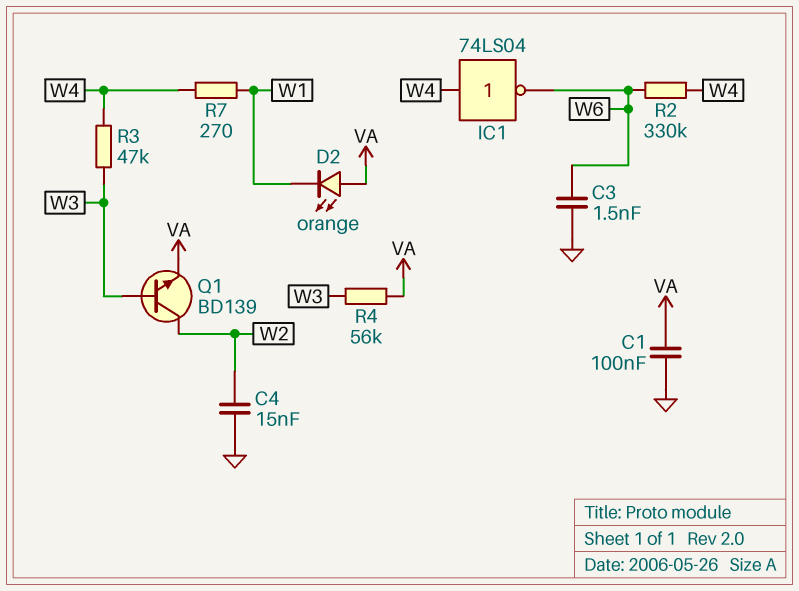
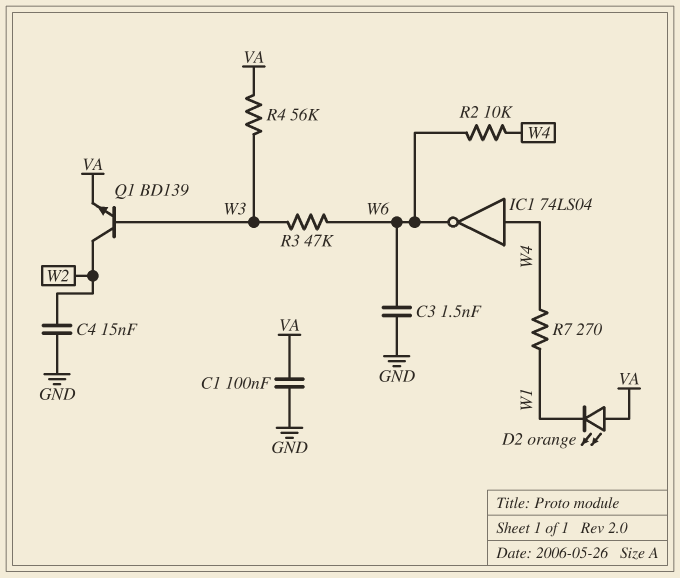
R2: 330k (W4, W6) -> 10k (W4, W6)
R3: 47k (W3, W4) -> 47k (W3, W6)

